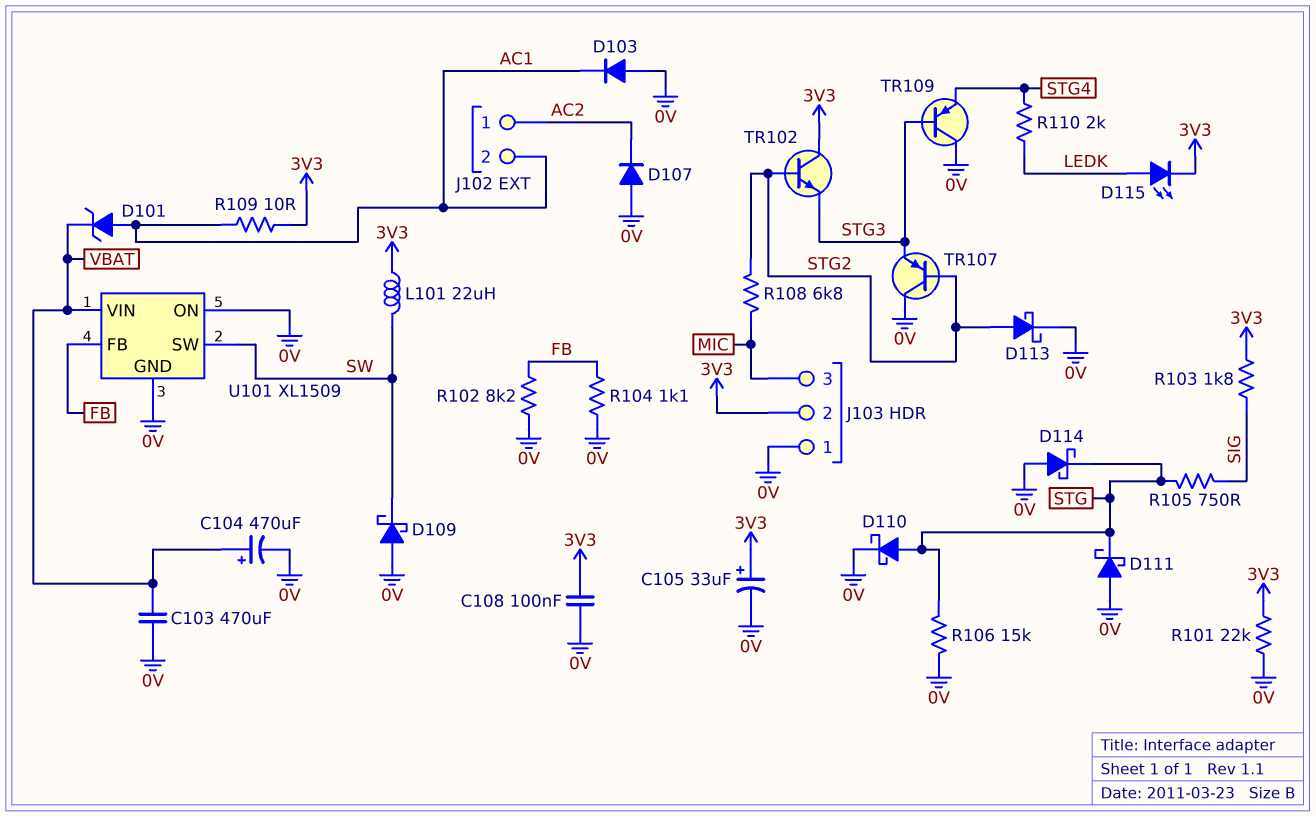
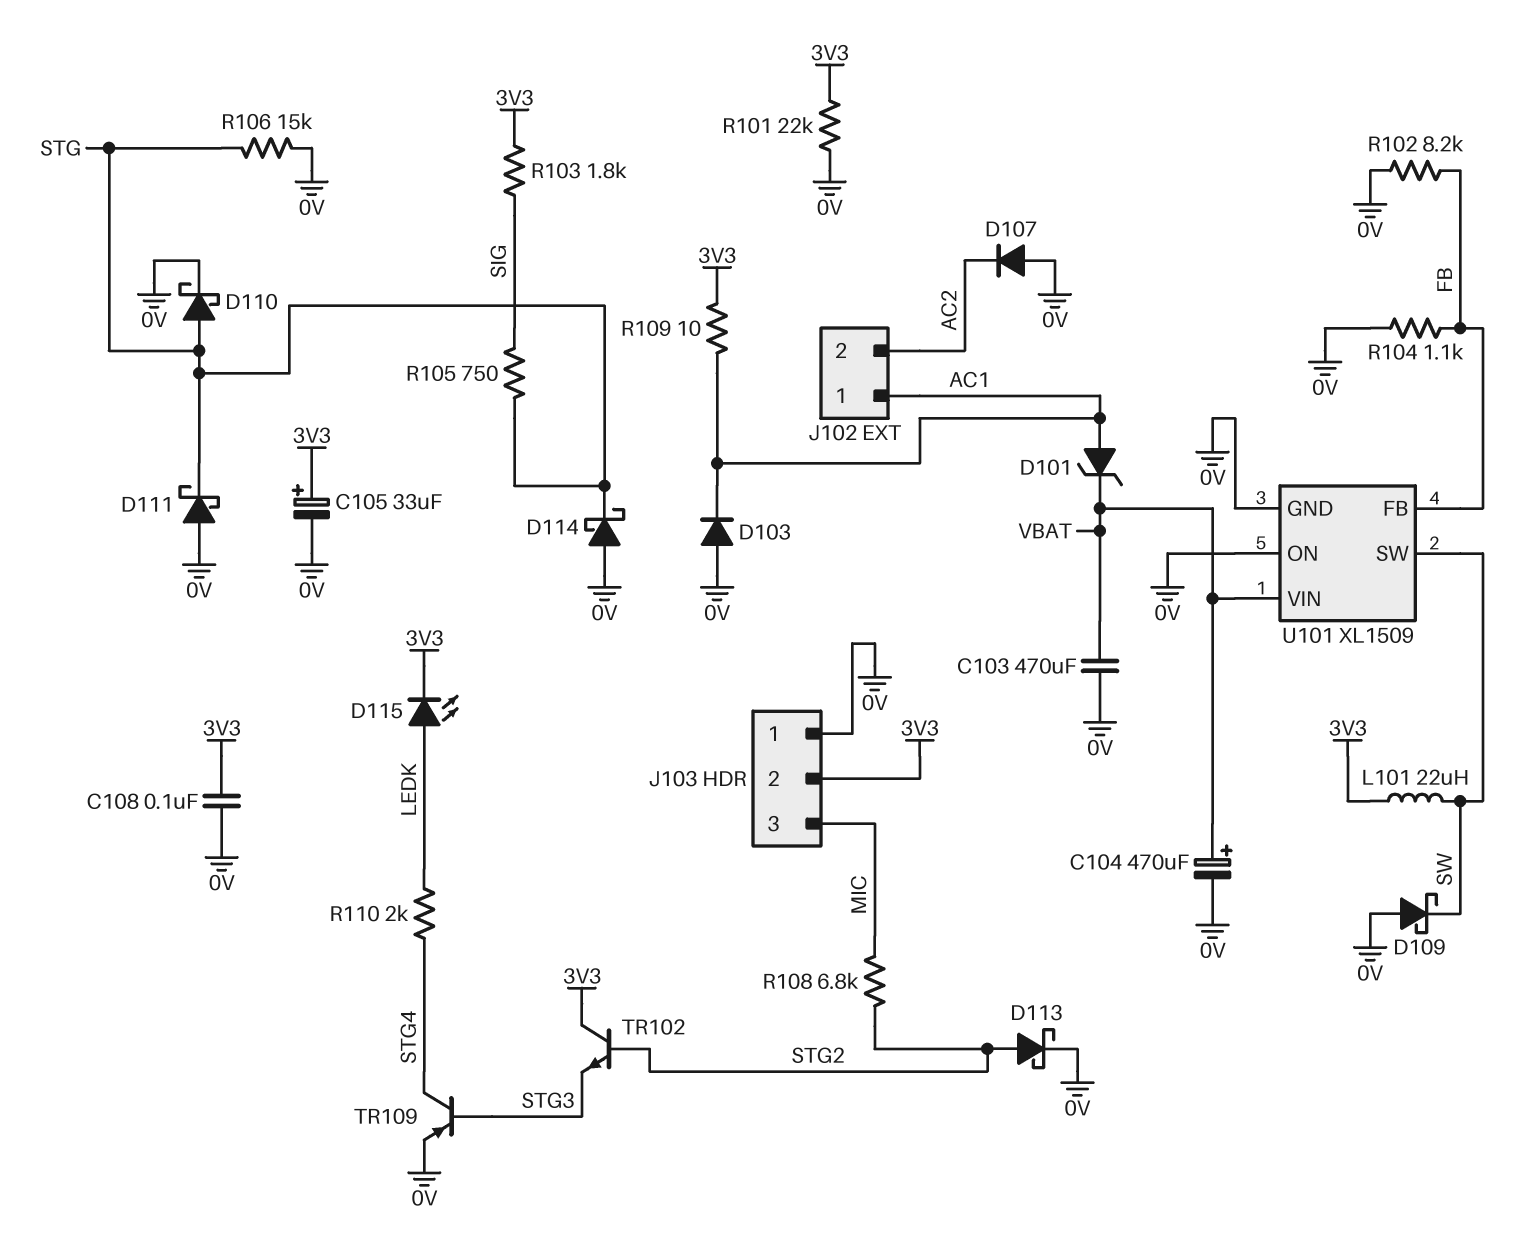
J102 pin 1: AC2 -> AC1
J102 pin 2: AC1 -> AC2
TR107: PNP (B STG2, C 0V, E STG3) -> none
TR109: PNP (B STG3, C 0V, E STG4) -> PNP (B STG3, C STG4, E 0V)

